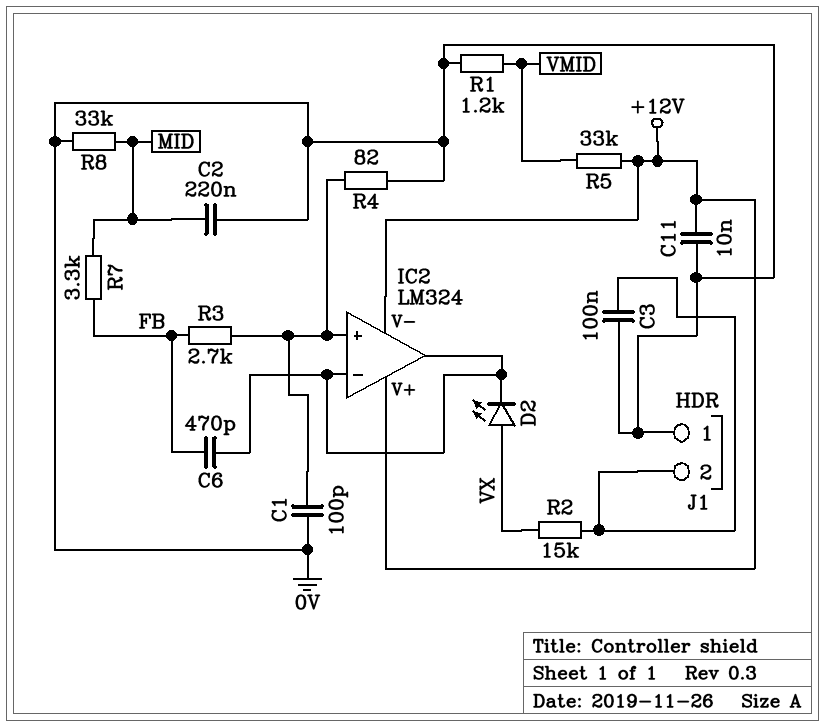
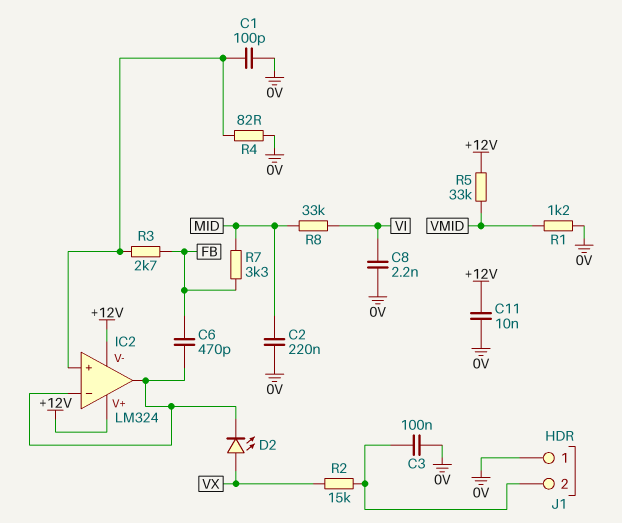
C8: none -> 2.2nF (0V, VI)
R8: 33k (0V, MID) -> 33k (MID, VI)

